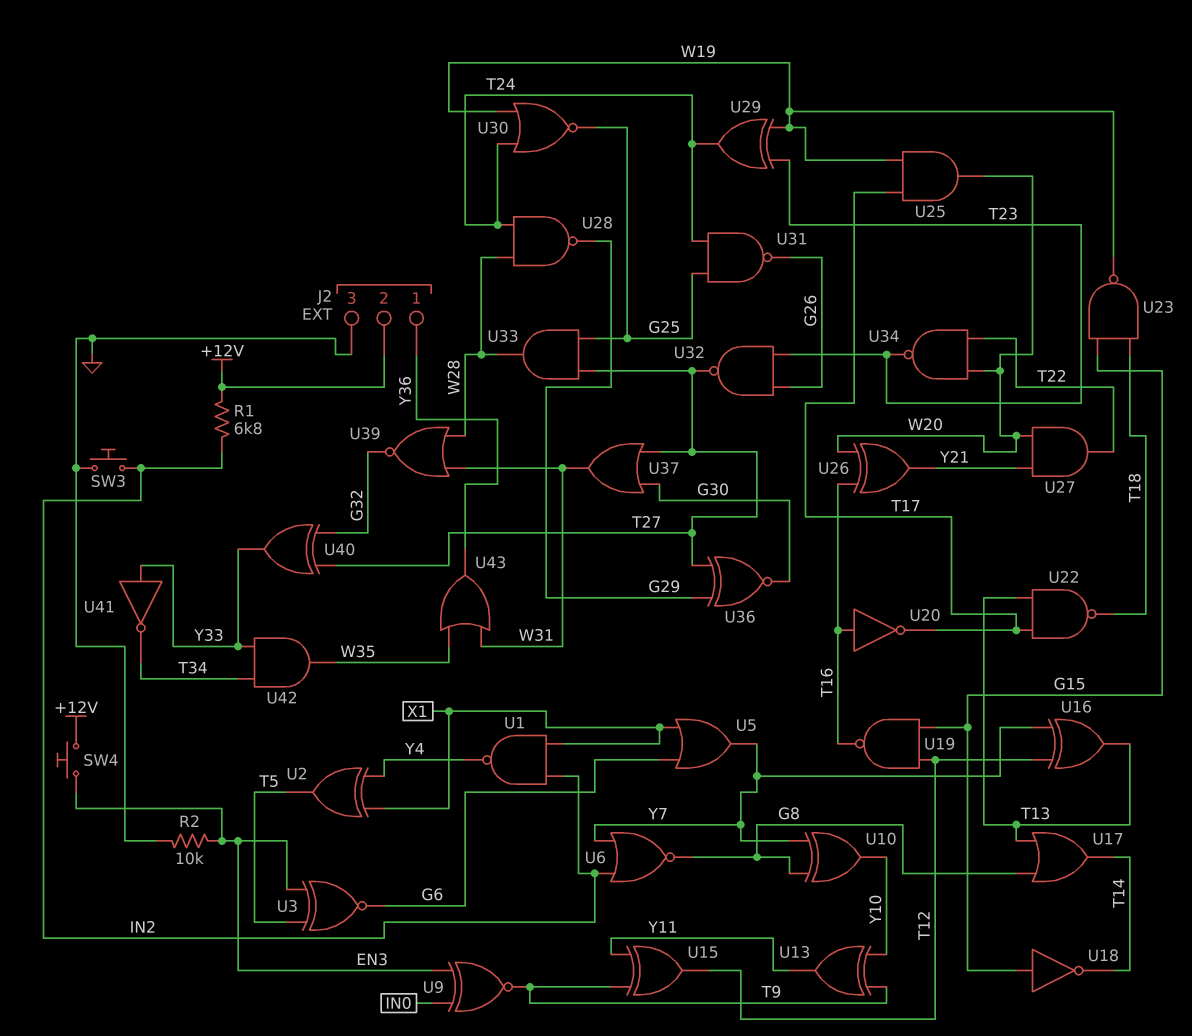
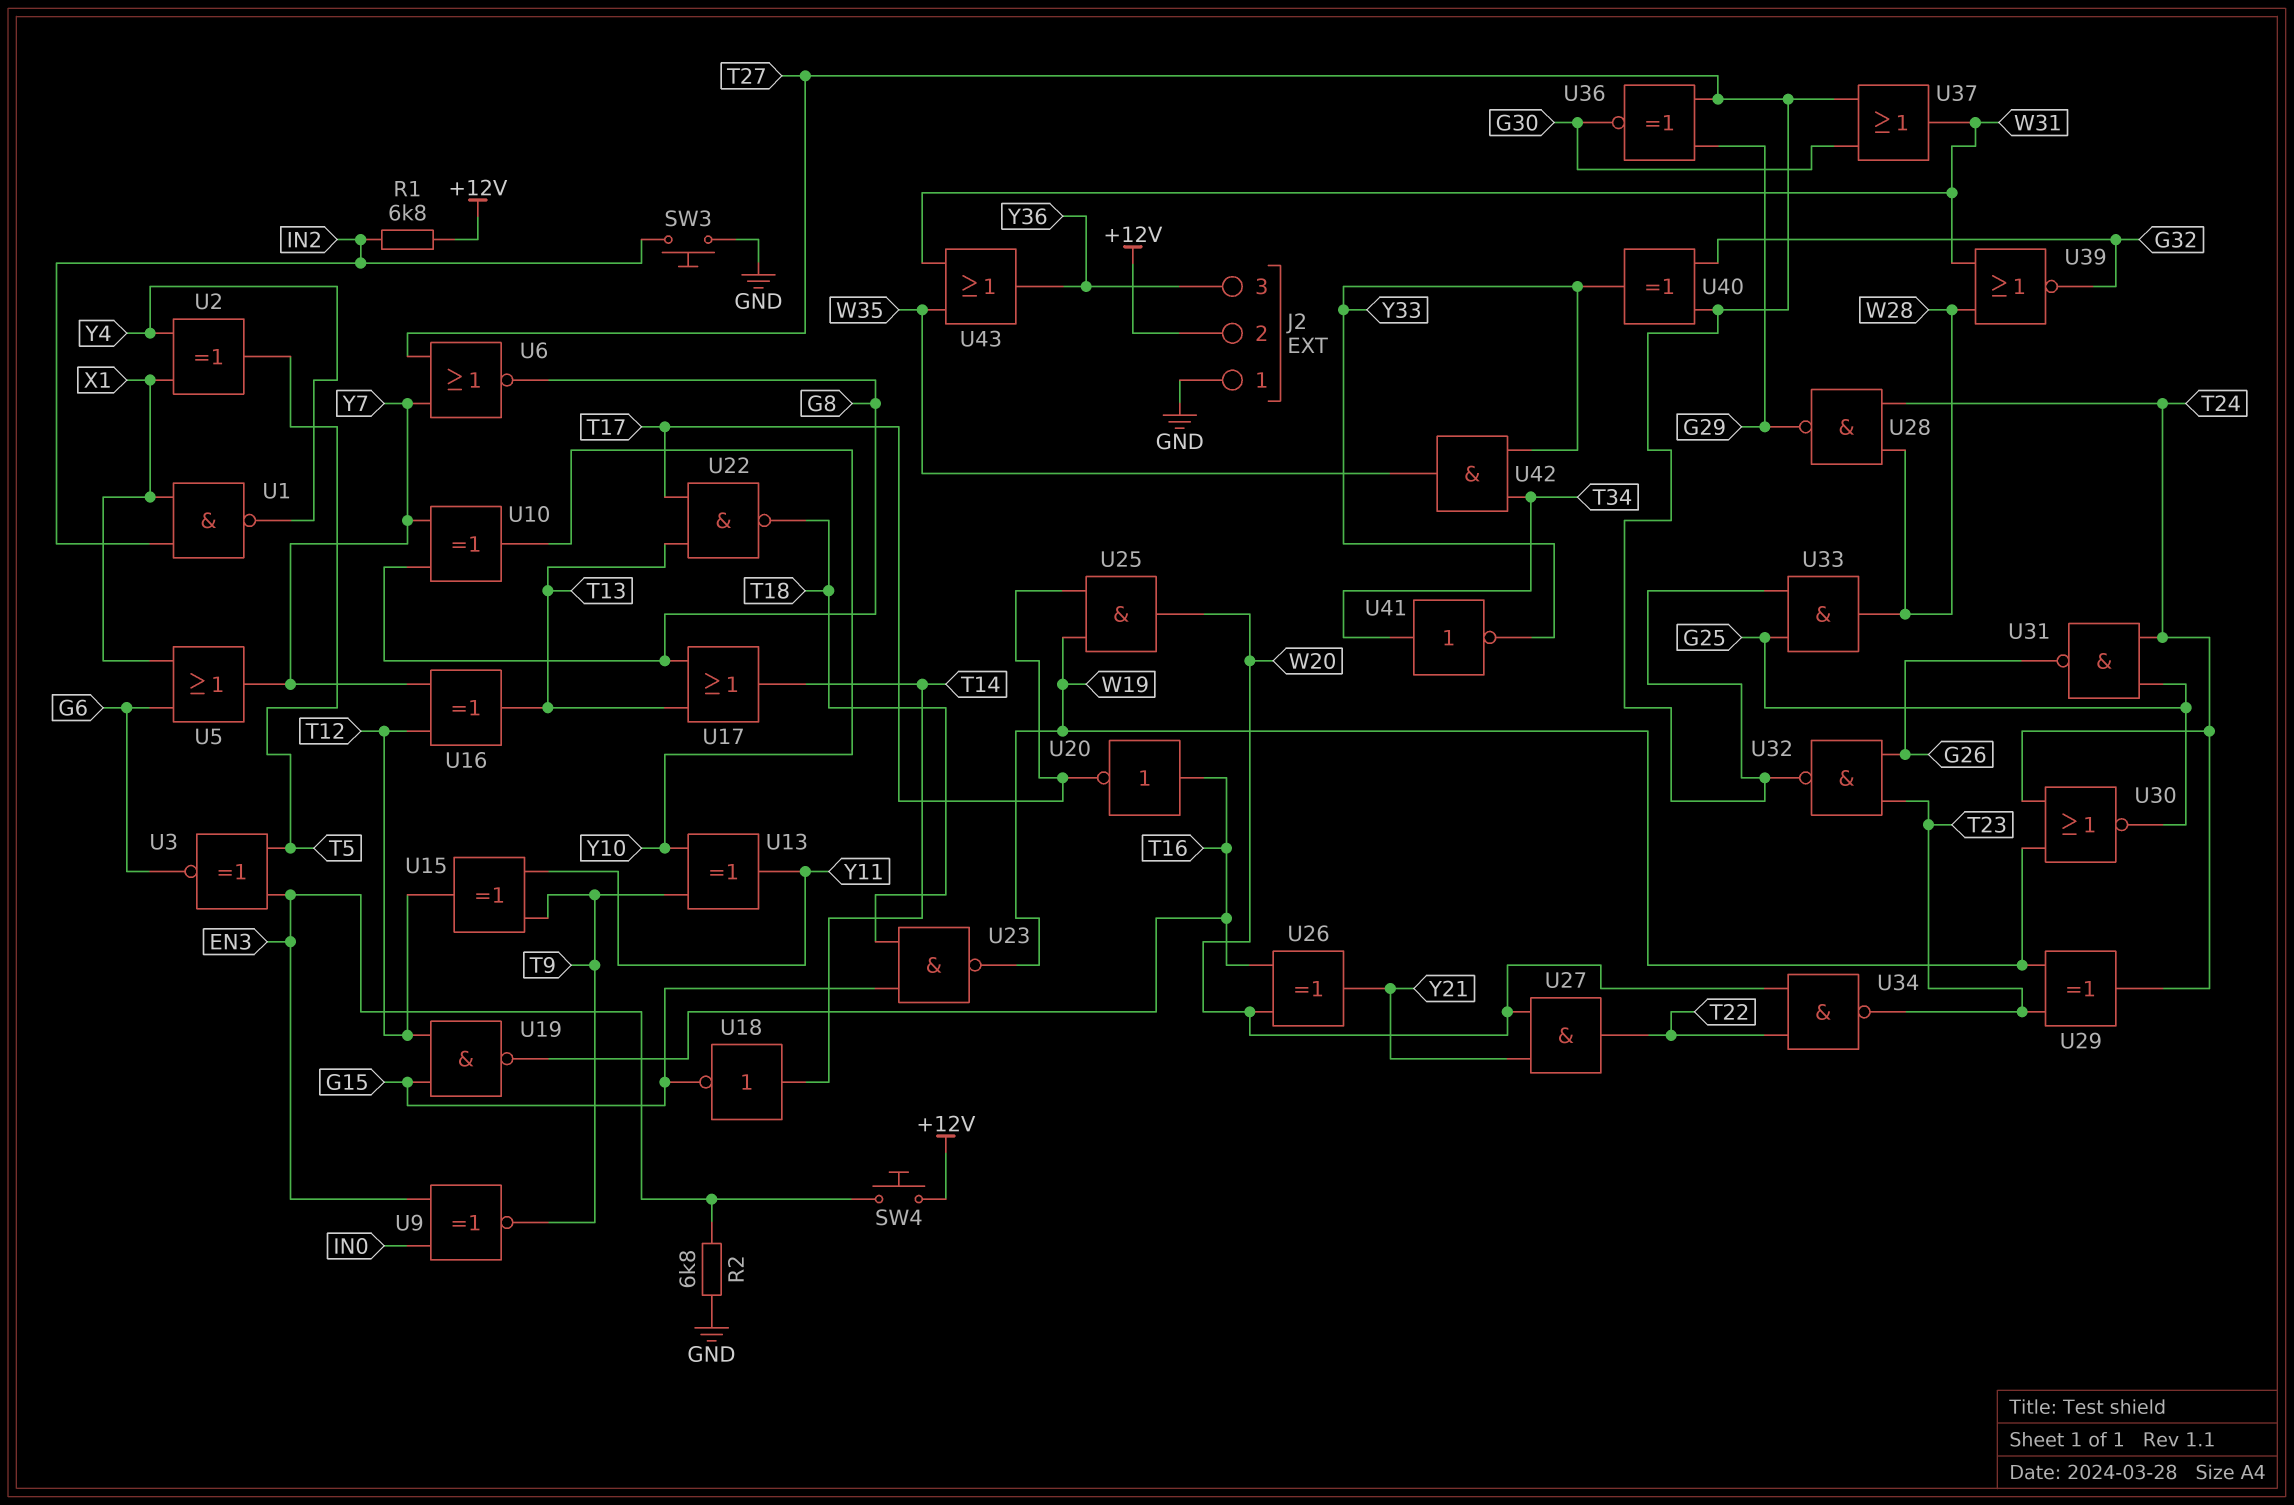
J2 pin 1: Y36 -> GND
J2 pin 3: GND -> Y36
R2: 10k (EN3, GND) -> 6.8k (EN3, GND)
U6: NOR (in IN2, in Y7, out G8) -> NOR (in T27, in Y7, out G8)
U18: NOT (in G15, out T14) -> NOT (in T14, out G15)
U41: NOT (in Y33, out T34) -> NOT (in T34, out Y33)

